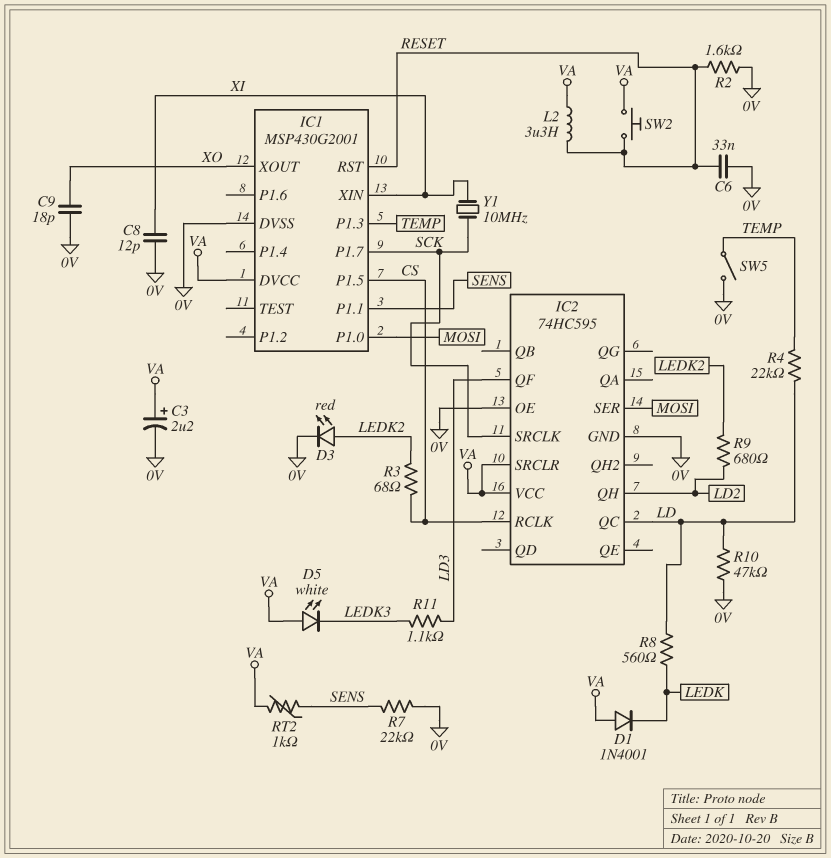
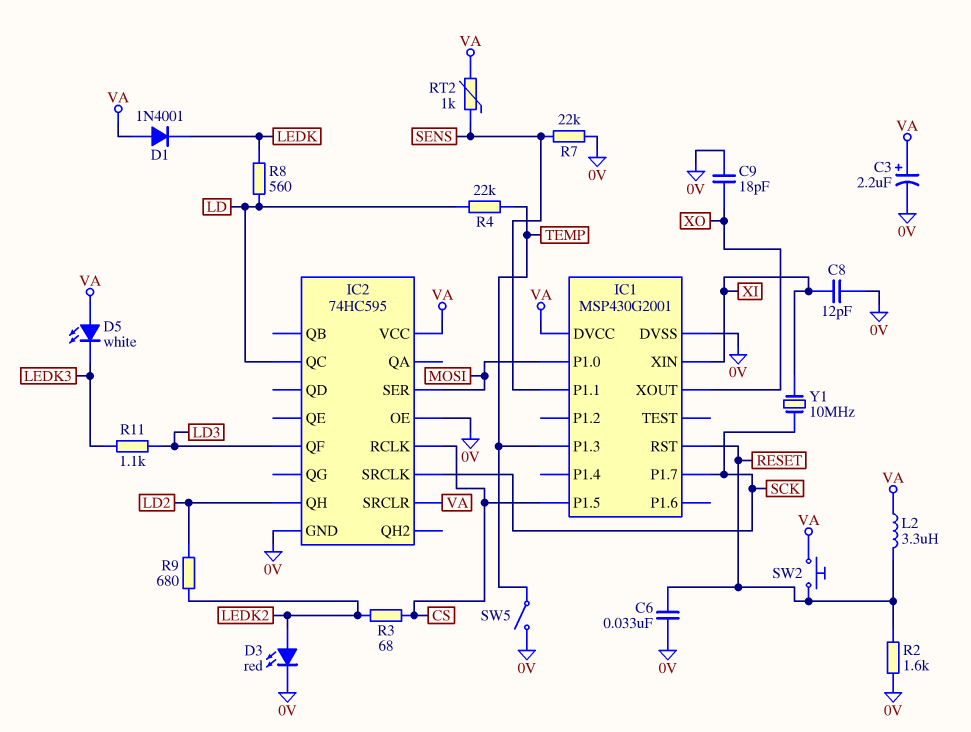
R10: 47k (0V, LD) -> none

